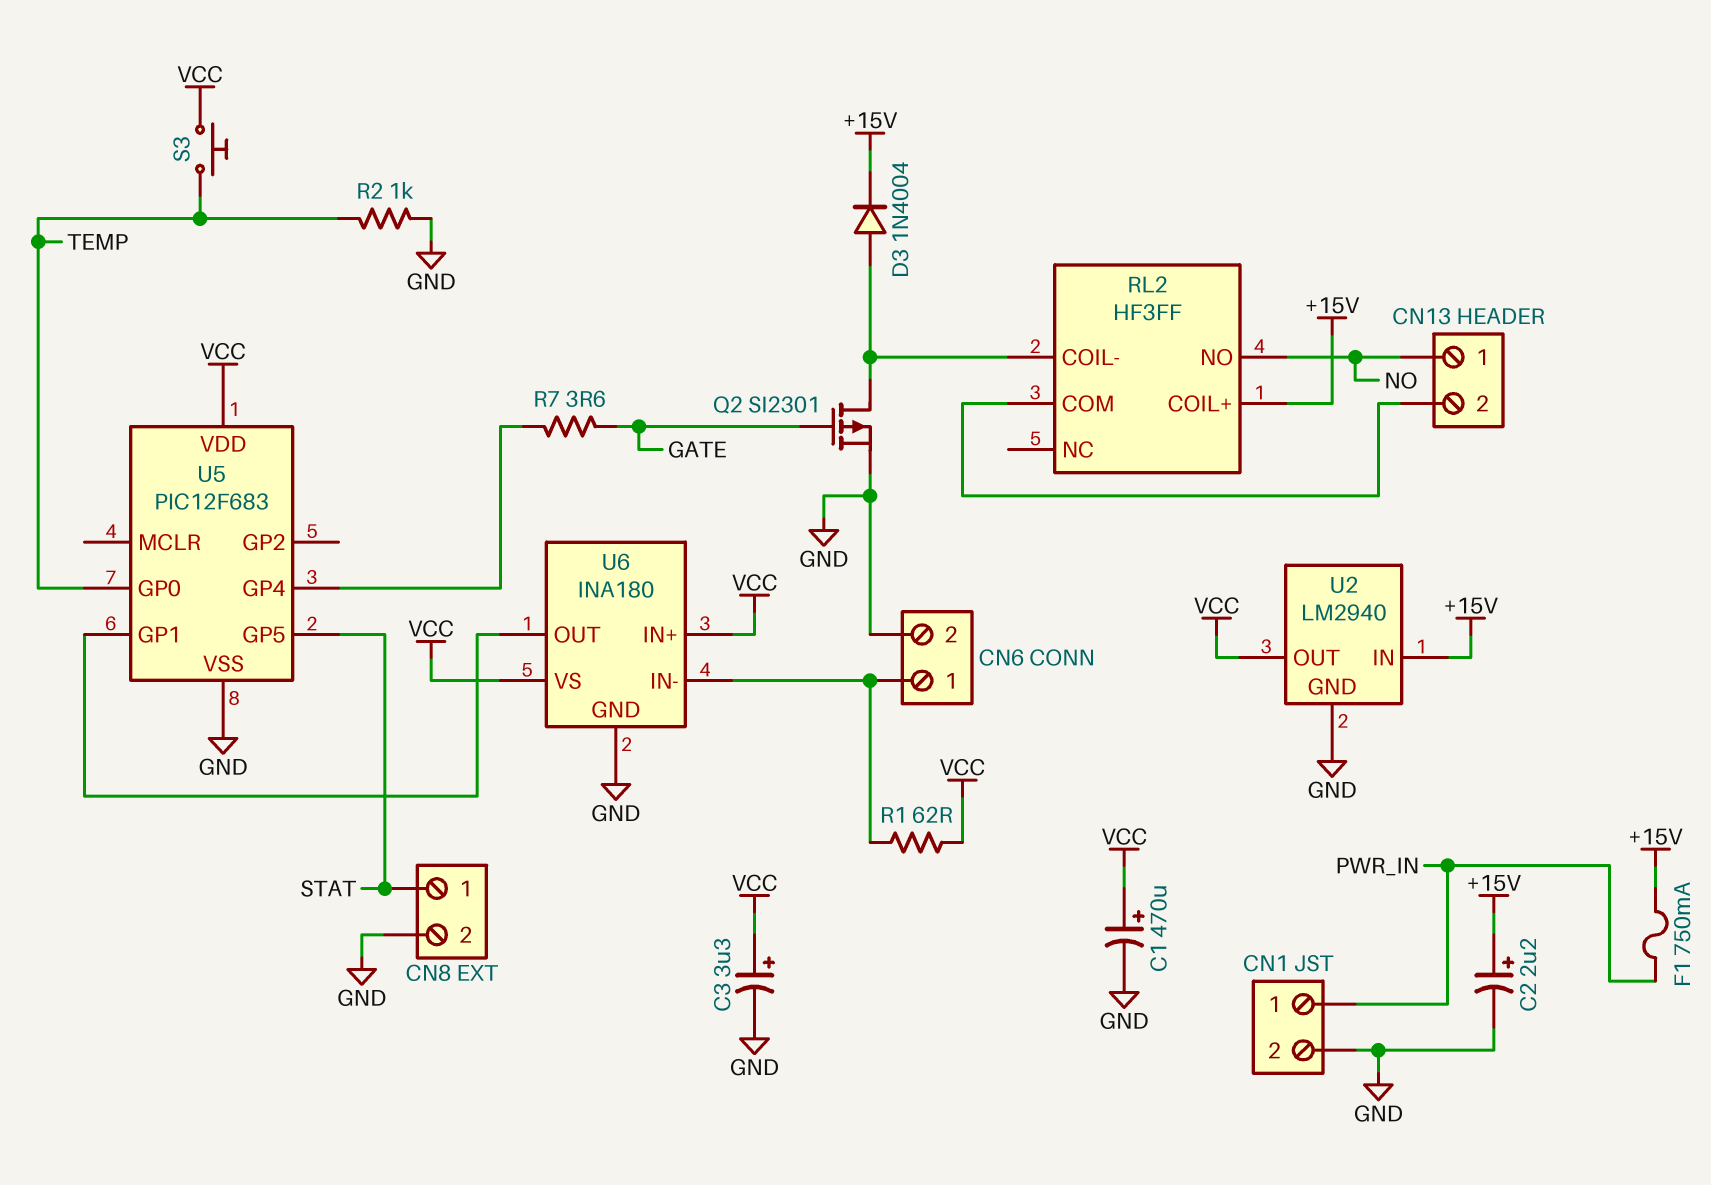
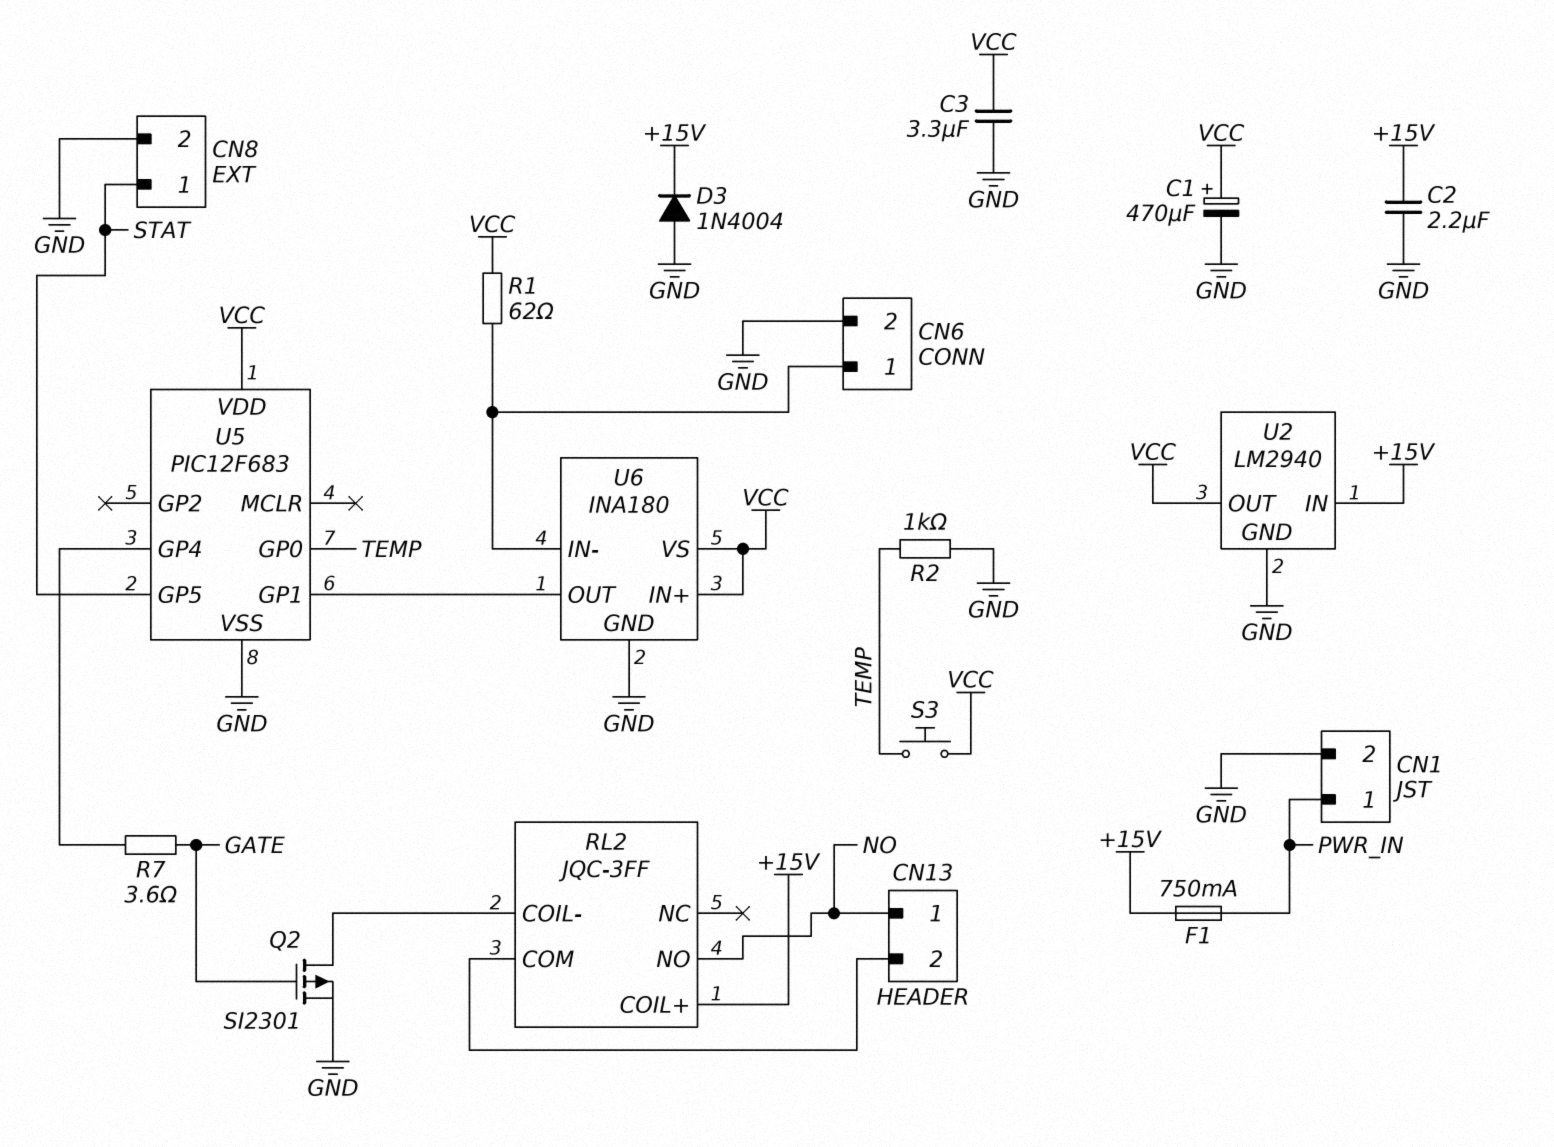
C2: 2.2uF (plus +15V, minus GND) -> 2.2uF (+15V, GND)
C3: 3.3uF (plus VCC, minus GND) -> 3.3uF (GND, VCC)
D3: diode 1N4004 (A RL2/COIL-, K +15V) -> diode 1N4004 (A GND, K +15V)
RL2: HF3FF -> JQC-3FF

